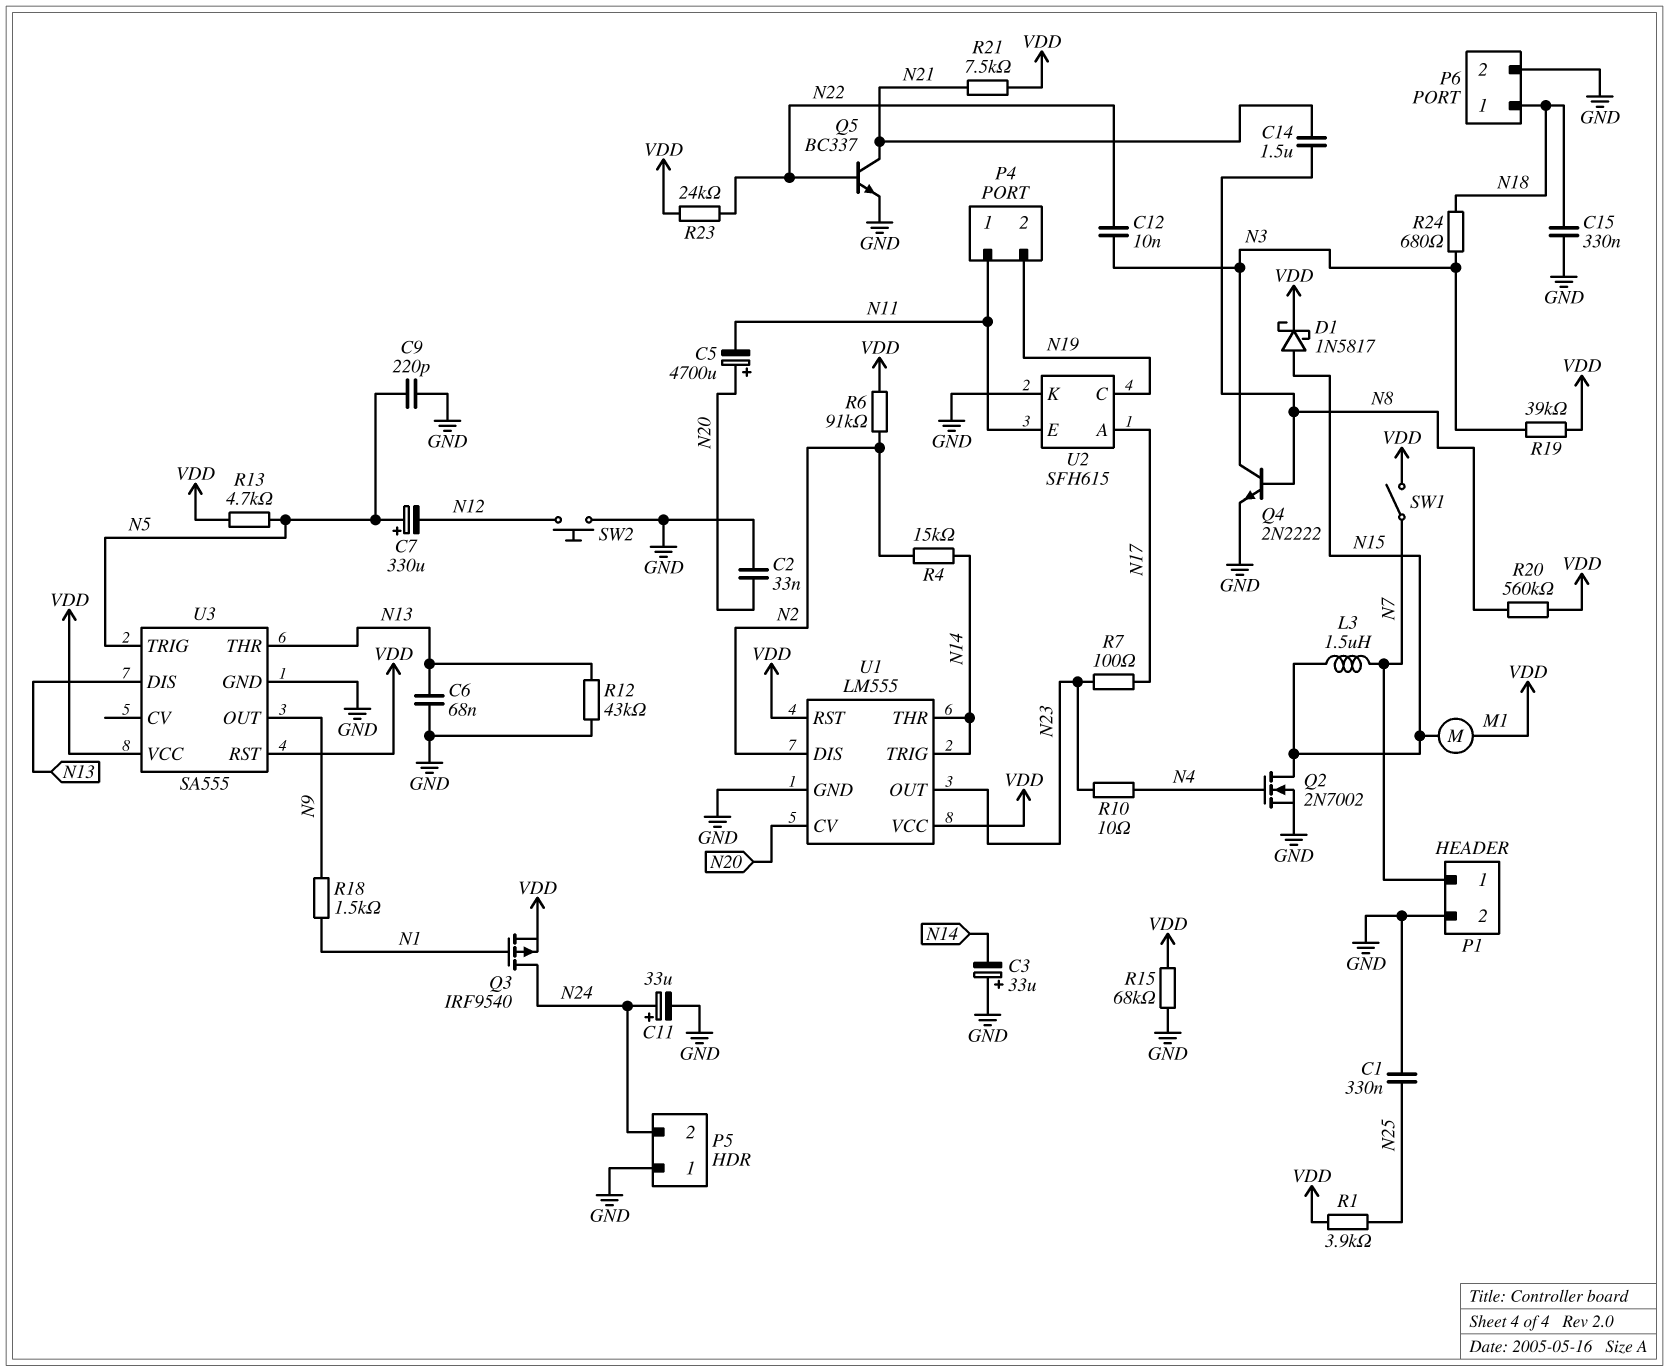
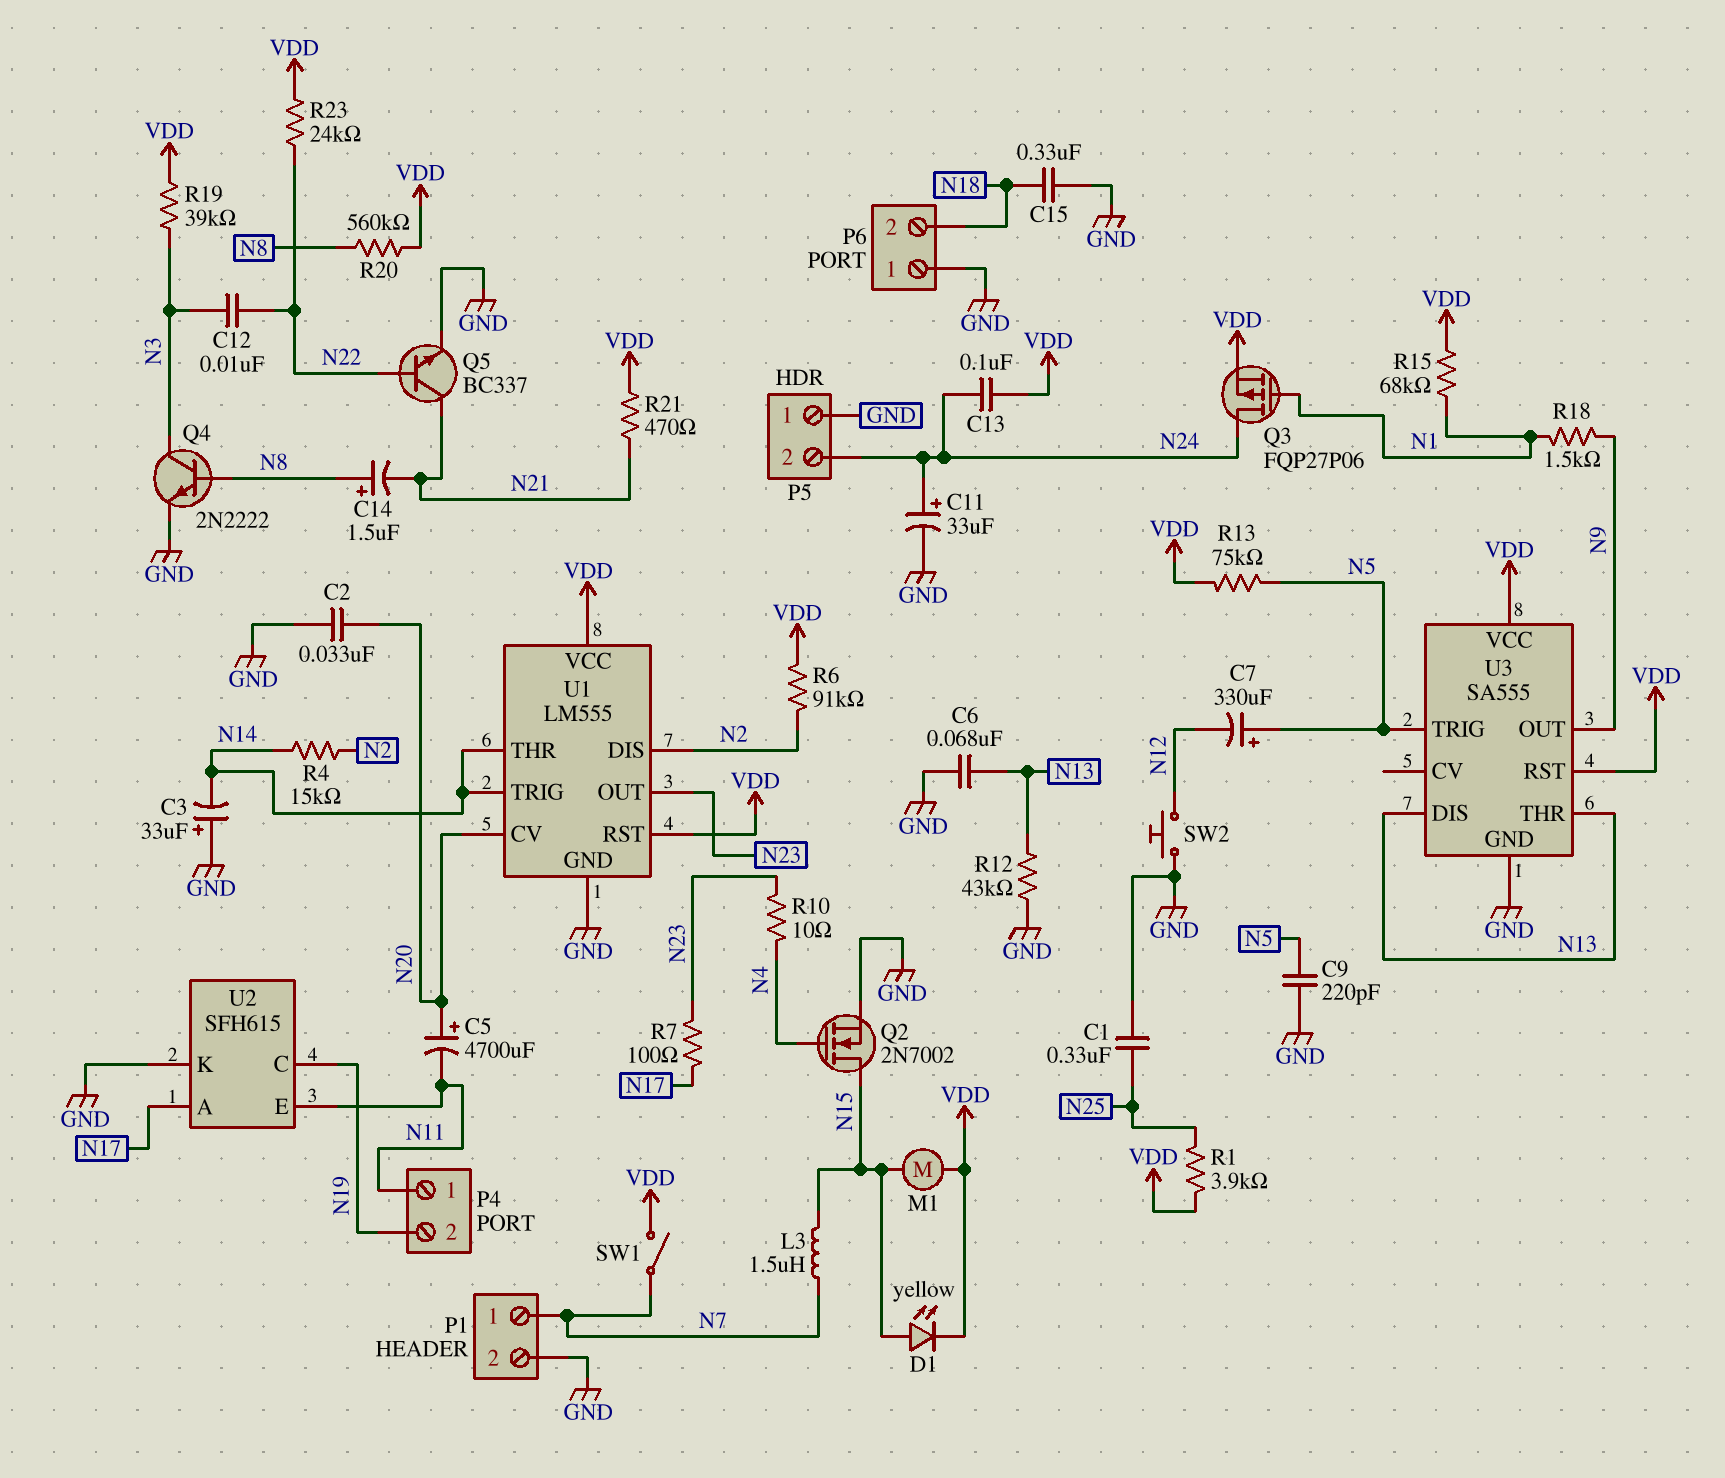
C13: none -> 100nF (N24, VDD)
C14: 1.5uF (N8, N21) -> 1.5uF (plus N8, minus N21)
D1: schottky 1N5817 (A N15, K VDD) -> LED yellow (A N15, K VDD)
P6 pin 1: N18 -> GND
P6 pin 2: GND -> N18
Q3: PMOS IRF9540 (G N1, D N24, S VDD) -> PMOS FQP27P06 (G N1, D N24, S VDD)
R13: 4.7k (N5, VDD) -> 75k (N5, VDD)
R15: 68k (GND, VDD) -> 68k (N1, VDD)
R21: 7.5k (N21, VDD) -> 470 (N21, VDD)
R24: 680 (N3, N18) -> none

